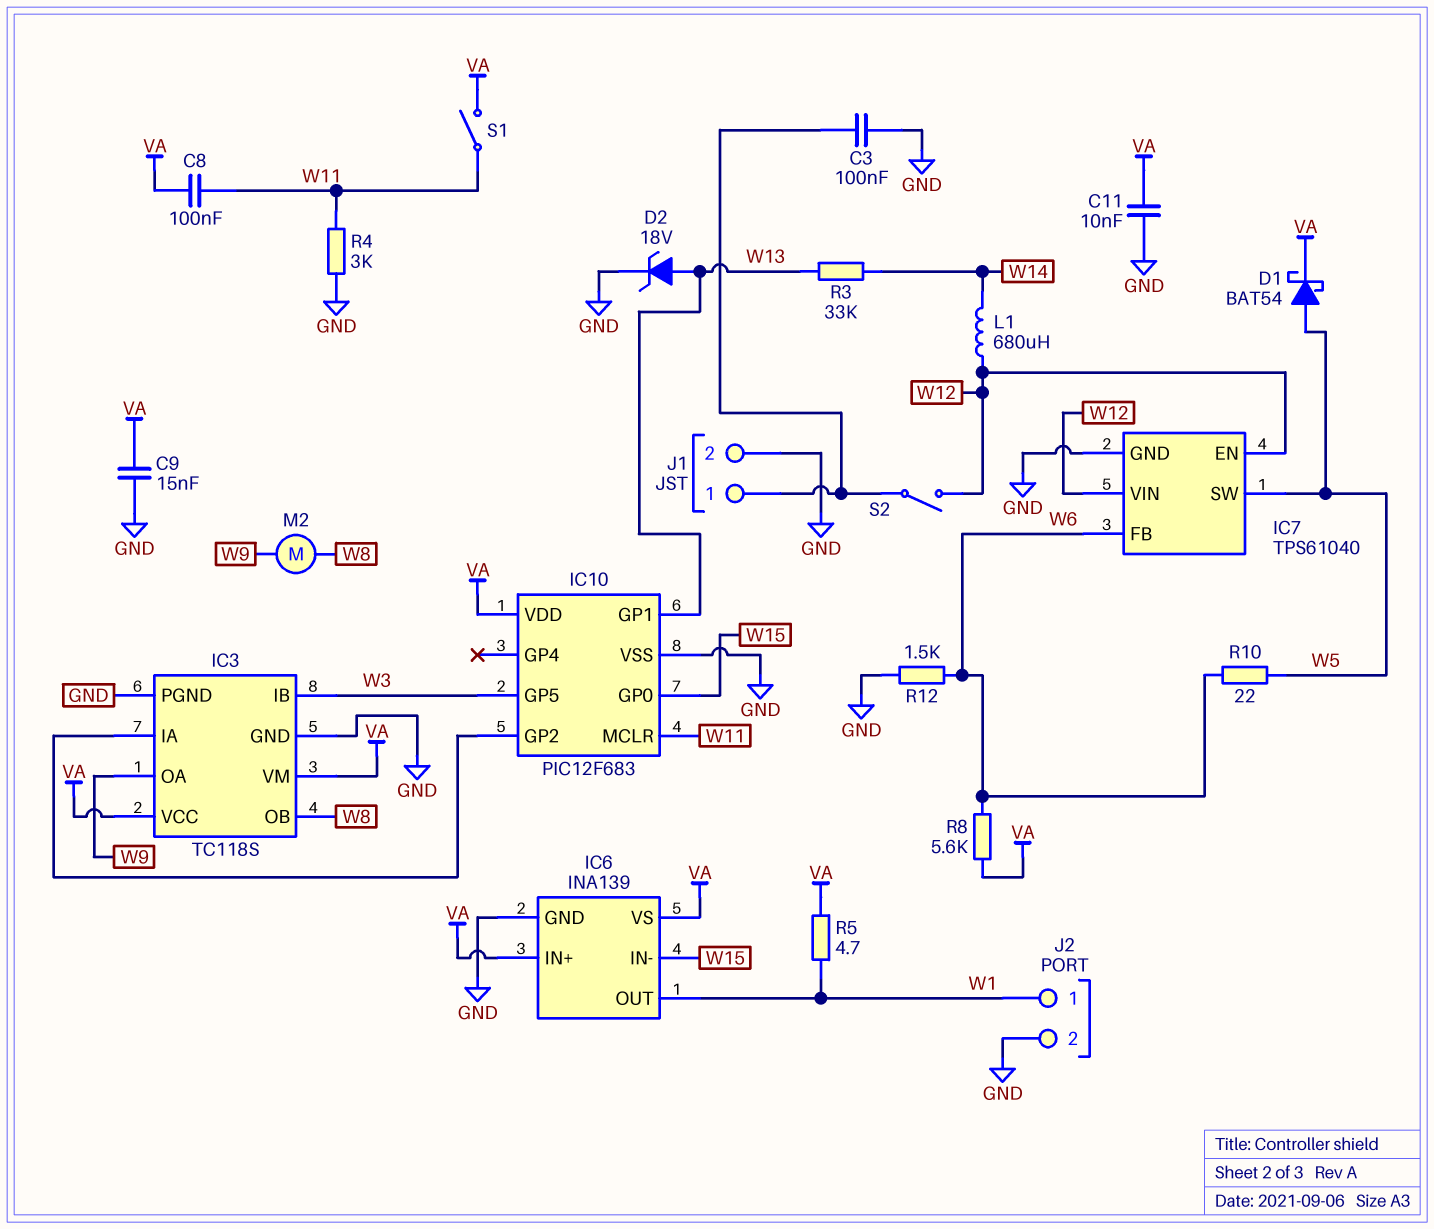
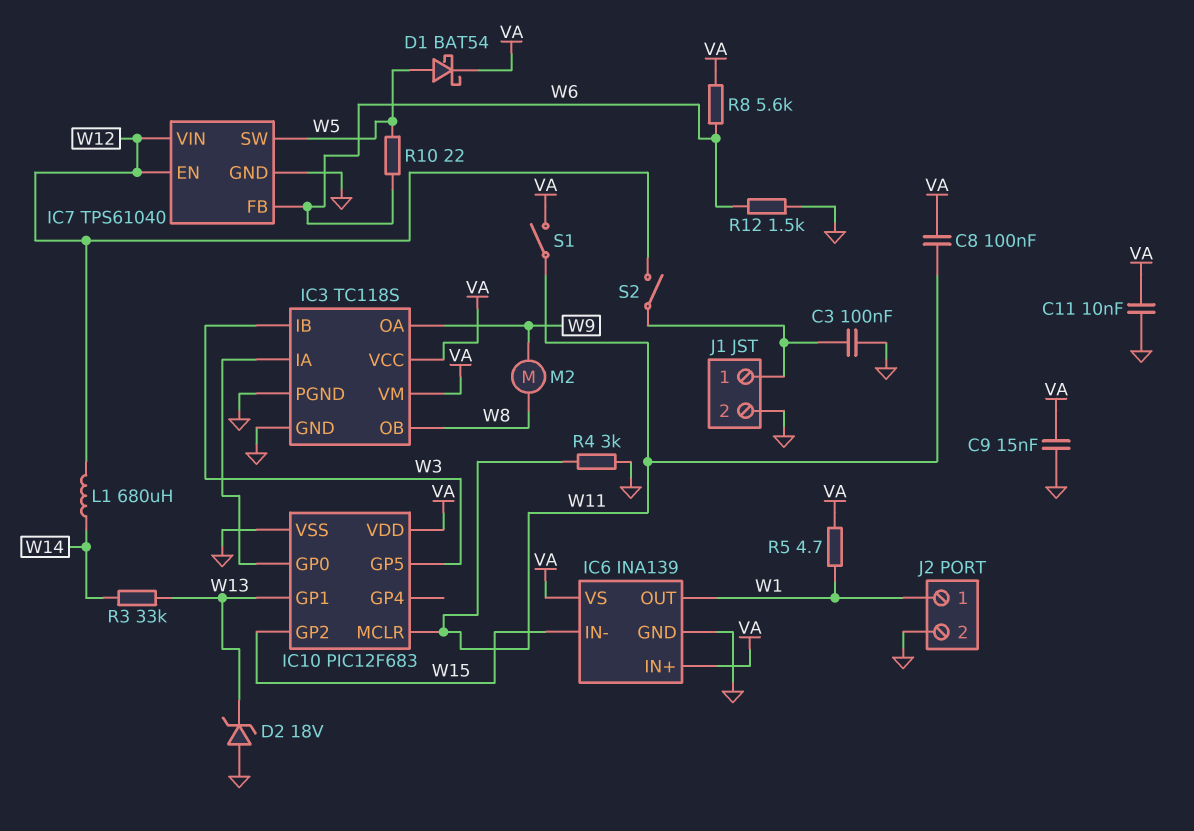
D2: zener 18V (A W13, K GND) -> zener 18V (A GND, K W13)
IC10 pin GP0: W15 -> IC3/IA
IC10 pin GP2: IC3/IA -> W15

